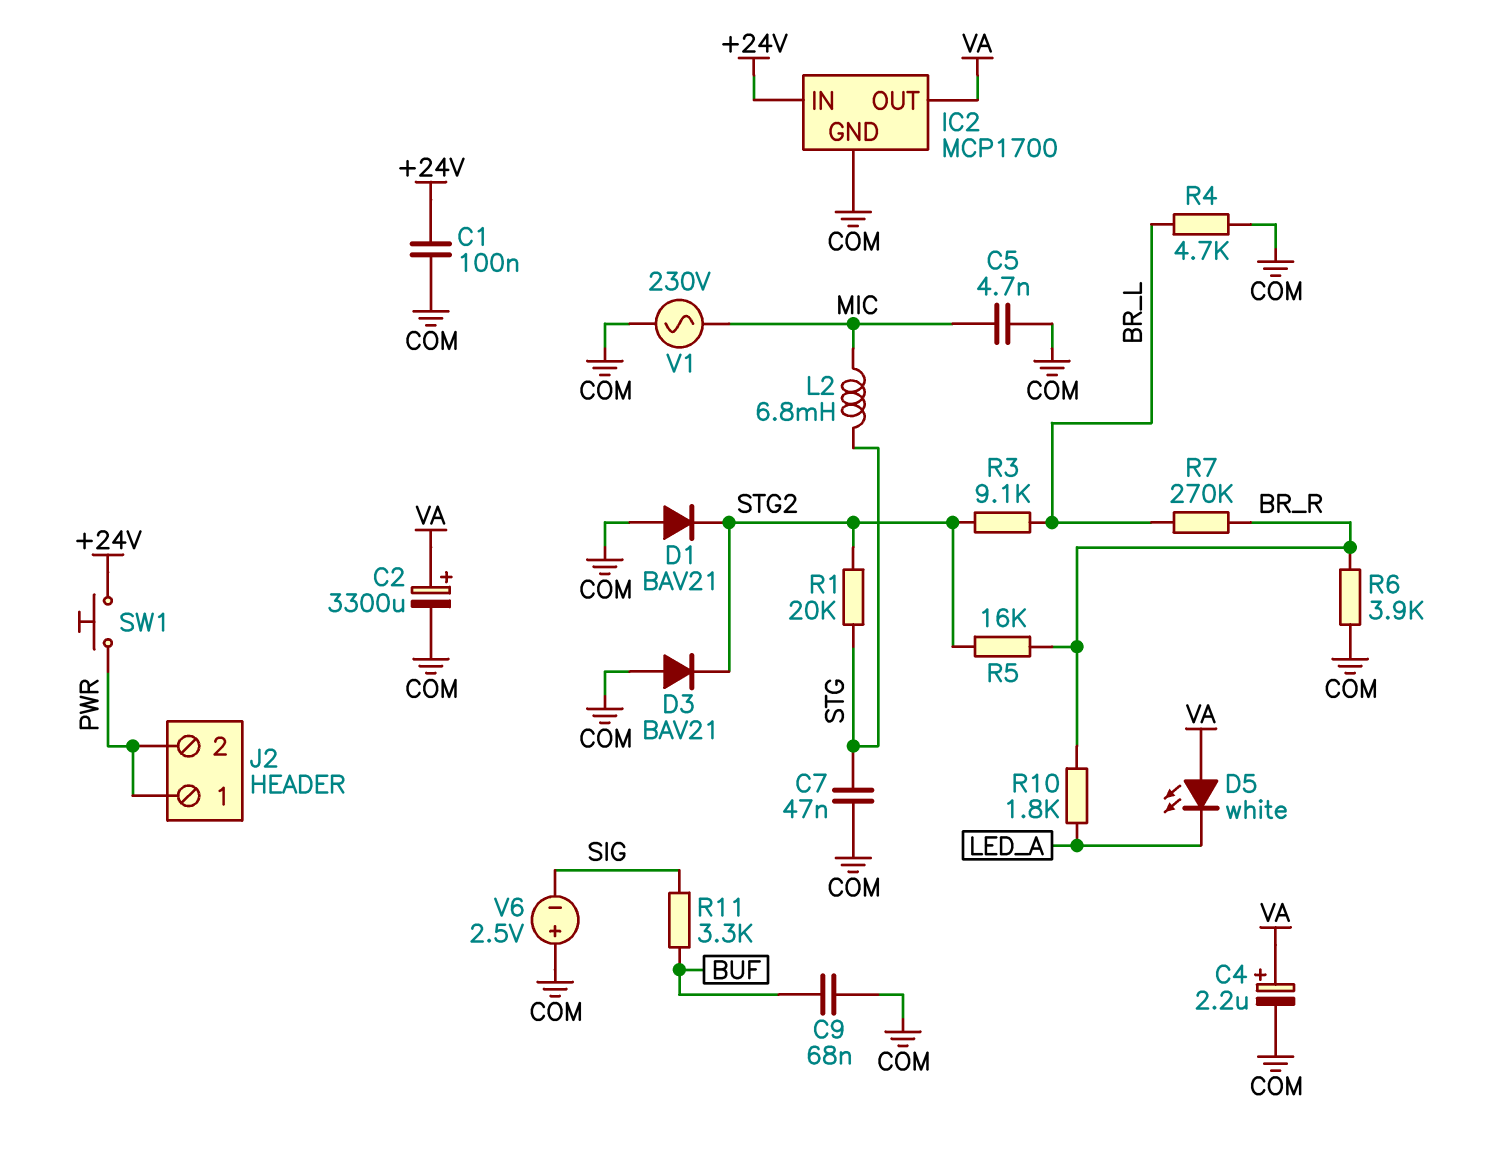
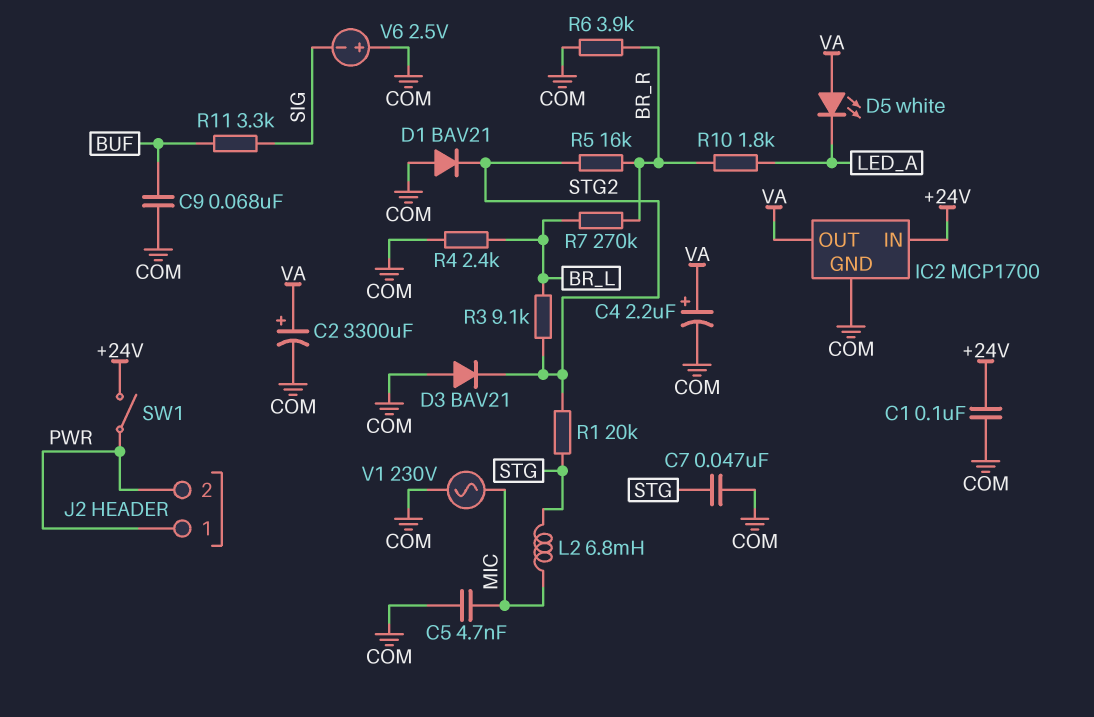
R4: 4.7k (BR_L, COM) -> 2.4k (BR_L, COM)
SW1: button (+24V, PWR) -> switch (+24V, PWR)

